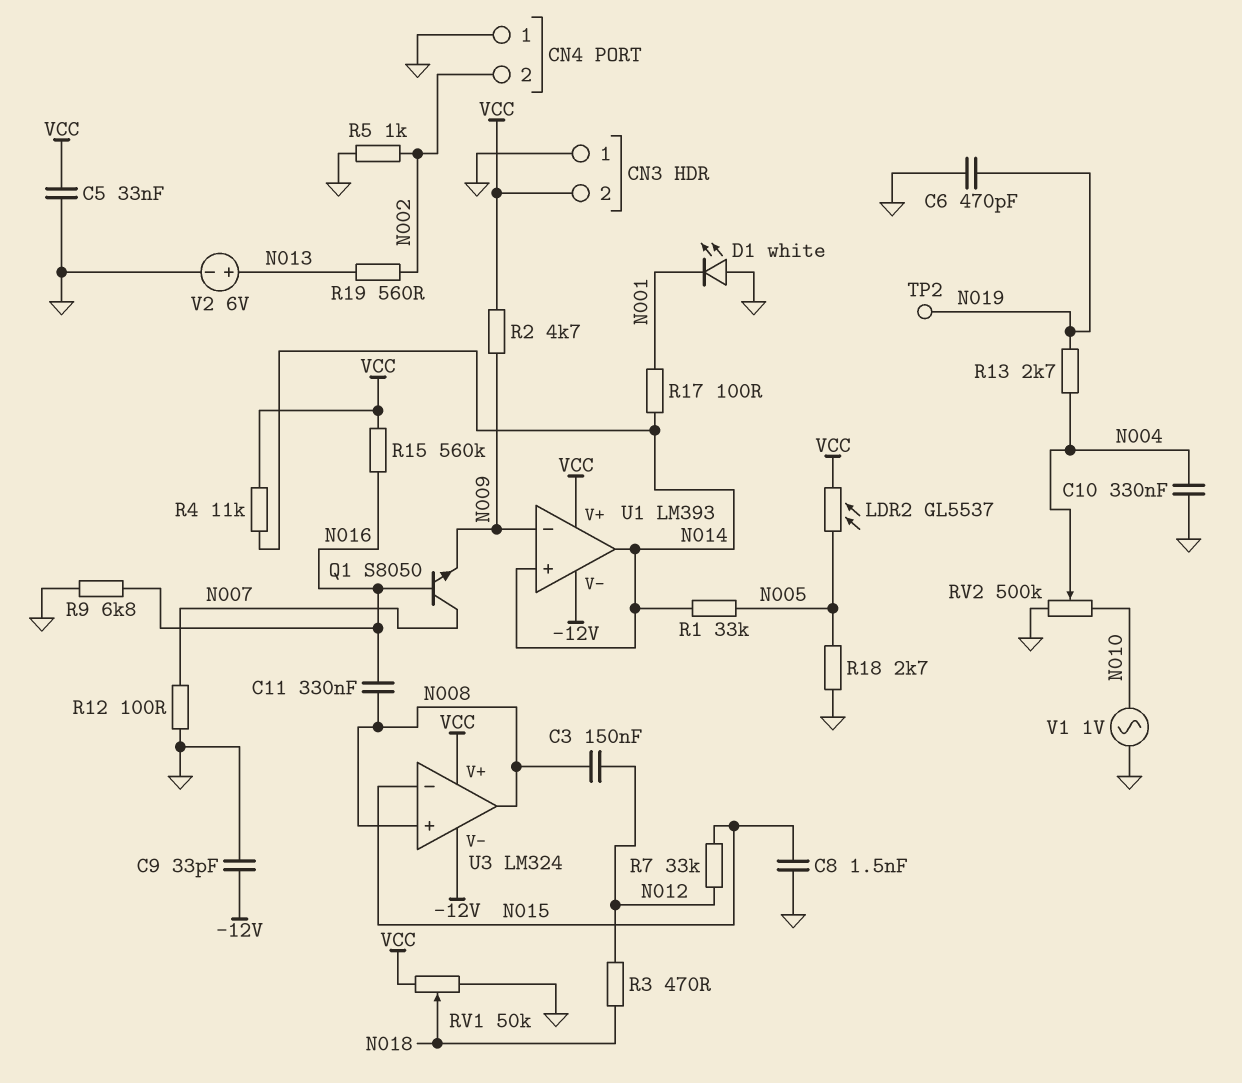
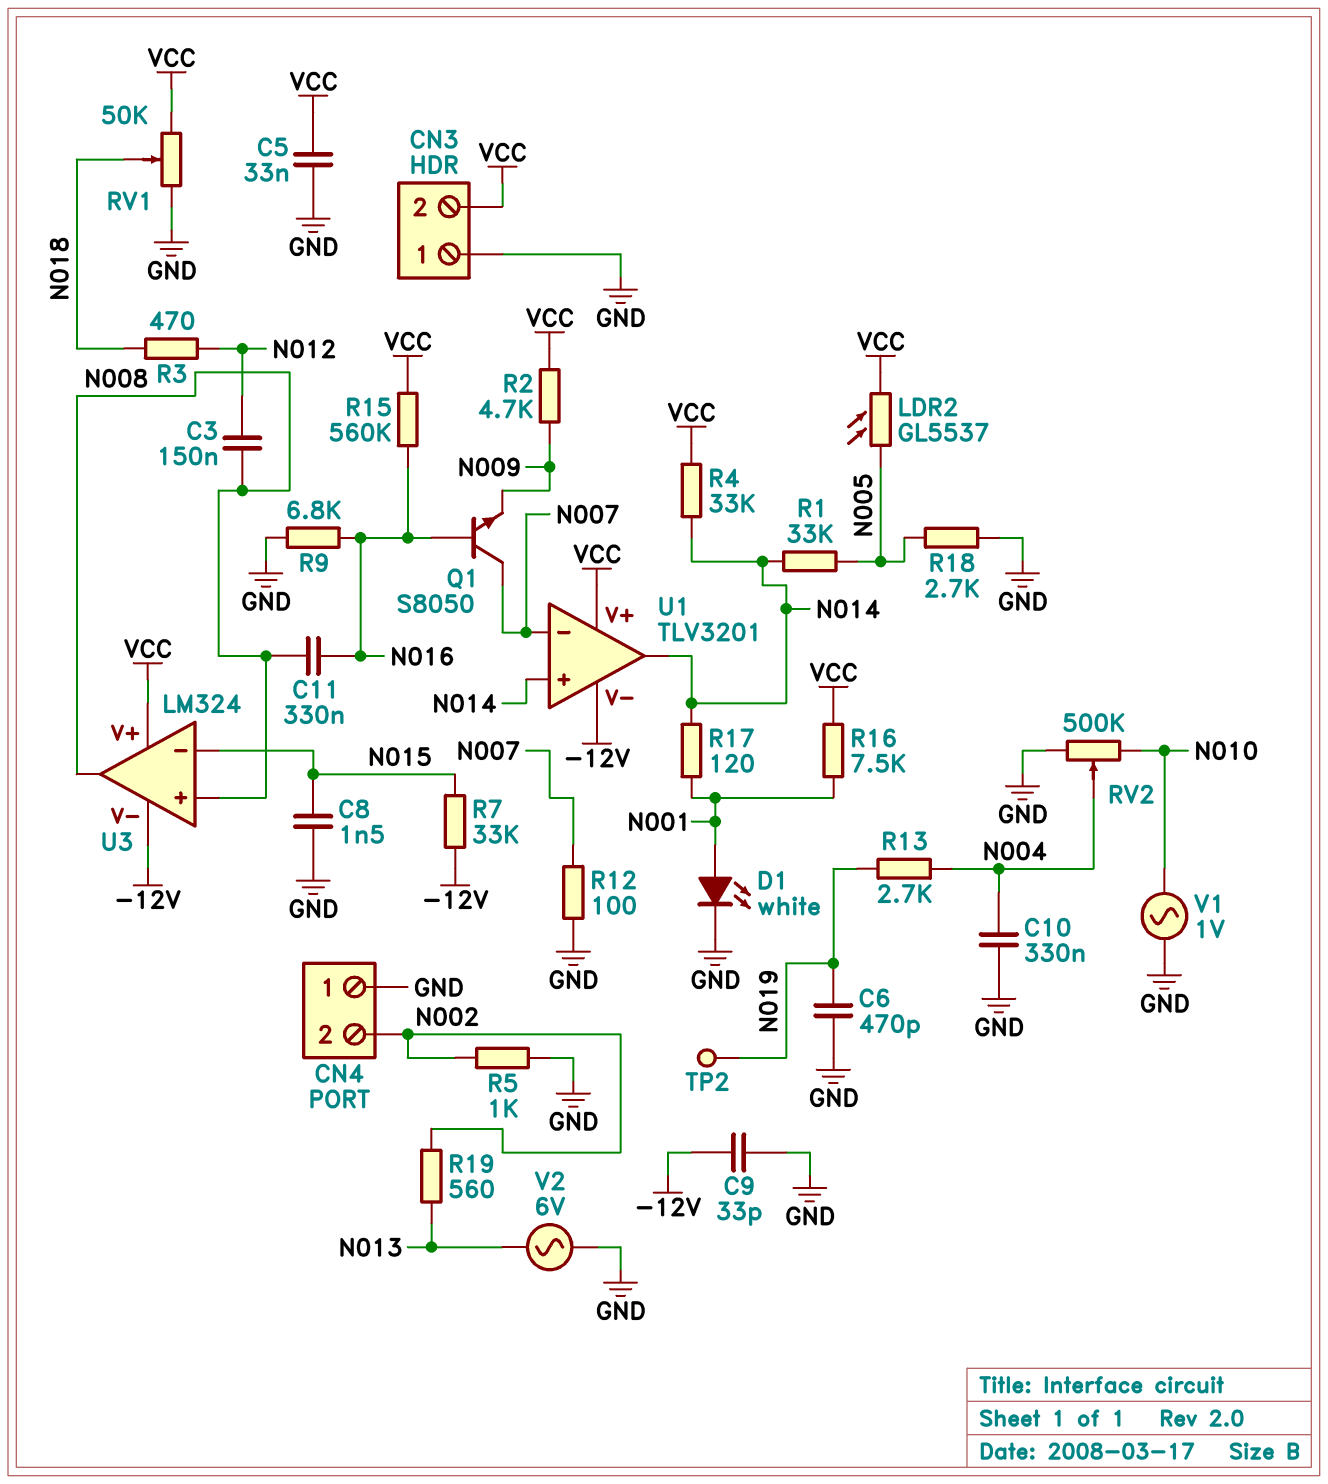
D1: LED white (A GND, K N001) -> LED white (A N001, K GND)
R4: 11k (N014, VCC) -> 33k (N014, VCC)
R7: 33k (N012, N015) -> 33k (-12V, N015)
R16: none -> 7.5k (N001, VCC)
R17: 100 (N001, N014) -> 120 (N001, N014)
U1: LM393 -> TLV3201
U1 pin in-: N009 -> N007
V2: 6V (plus N013, minus GND) -> AC 6V (GND, N013)

